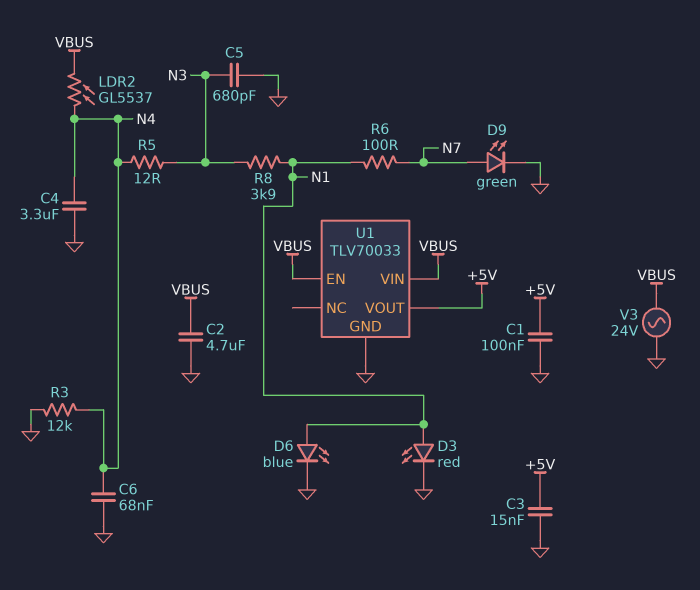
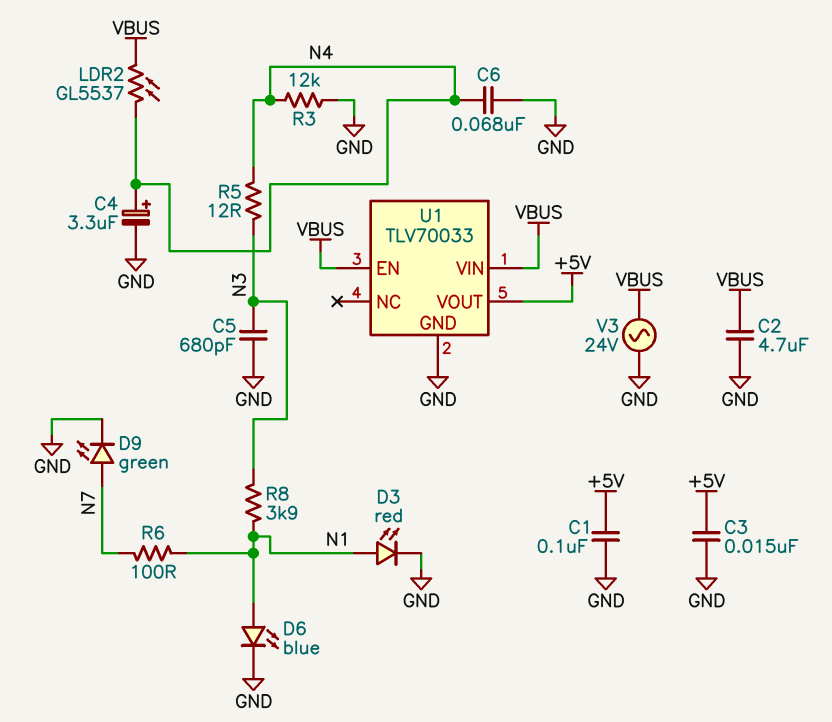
C4: 3.3uF (GND, N4) -> 3.3uF (plus N4, minus GND)

